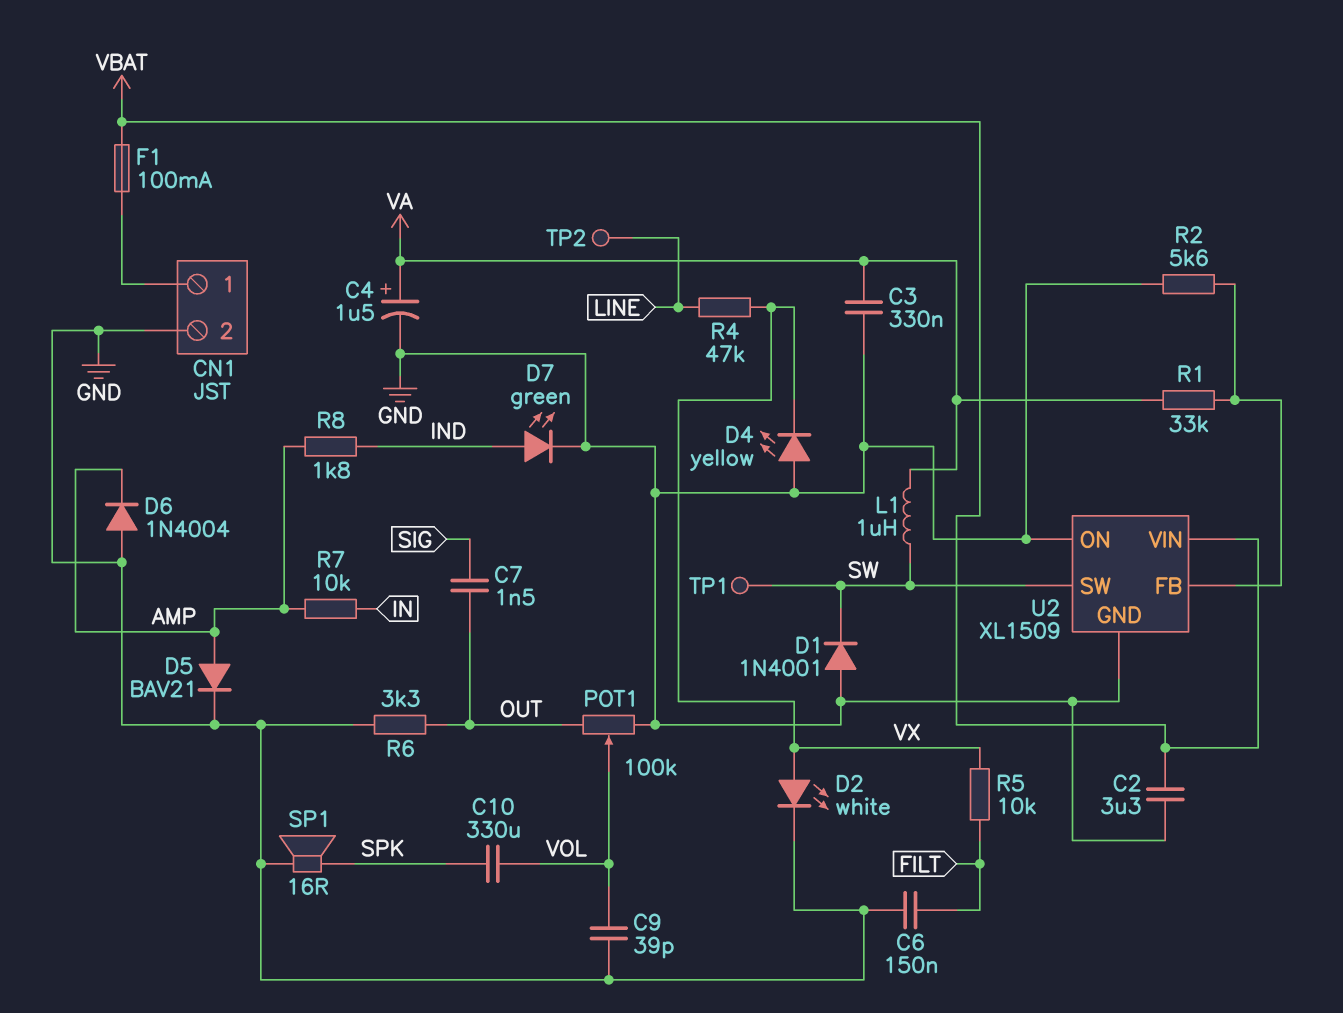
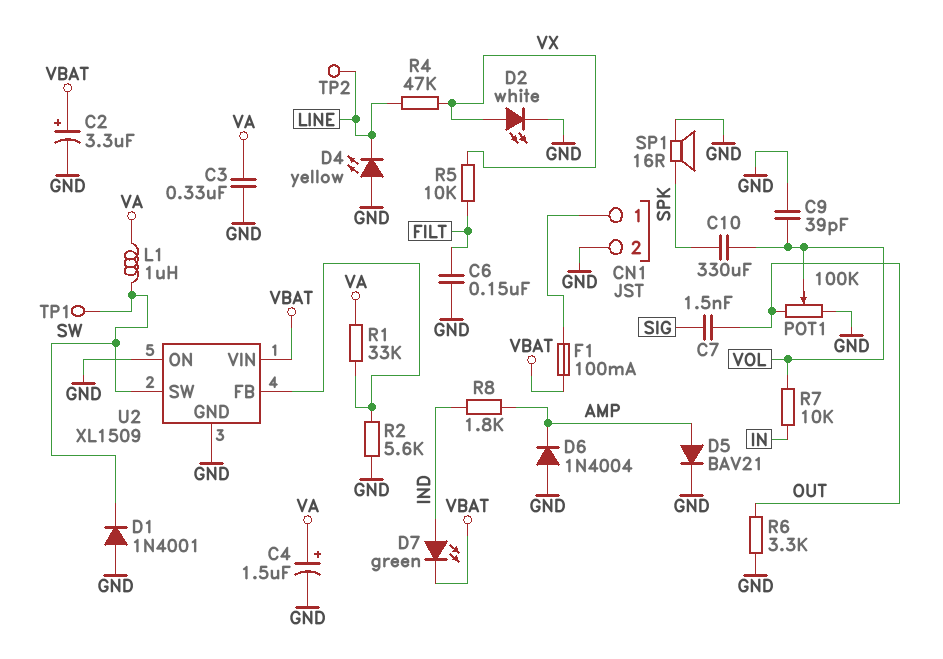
C2: 3.3uF (GND, VBAT) -> 3.3uF (plus VBAT, minus GND)
D4: LED yellow (A GND, K VX) -> LED yellow (A GND, K LINE)
D7: LED green (A IND, K GND) -> LED green (A IND, K VBAT)
R7: 10k (AMP, IN) -> 10k (IN, VOL)

